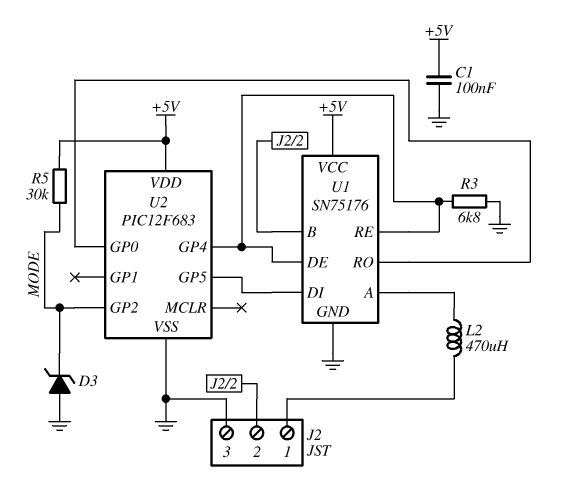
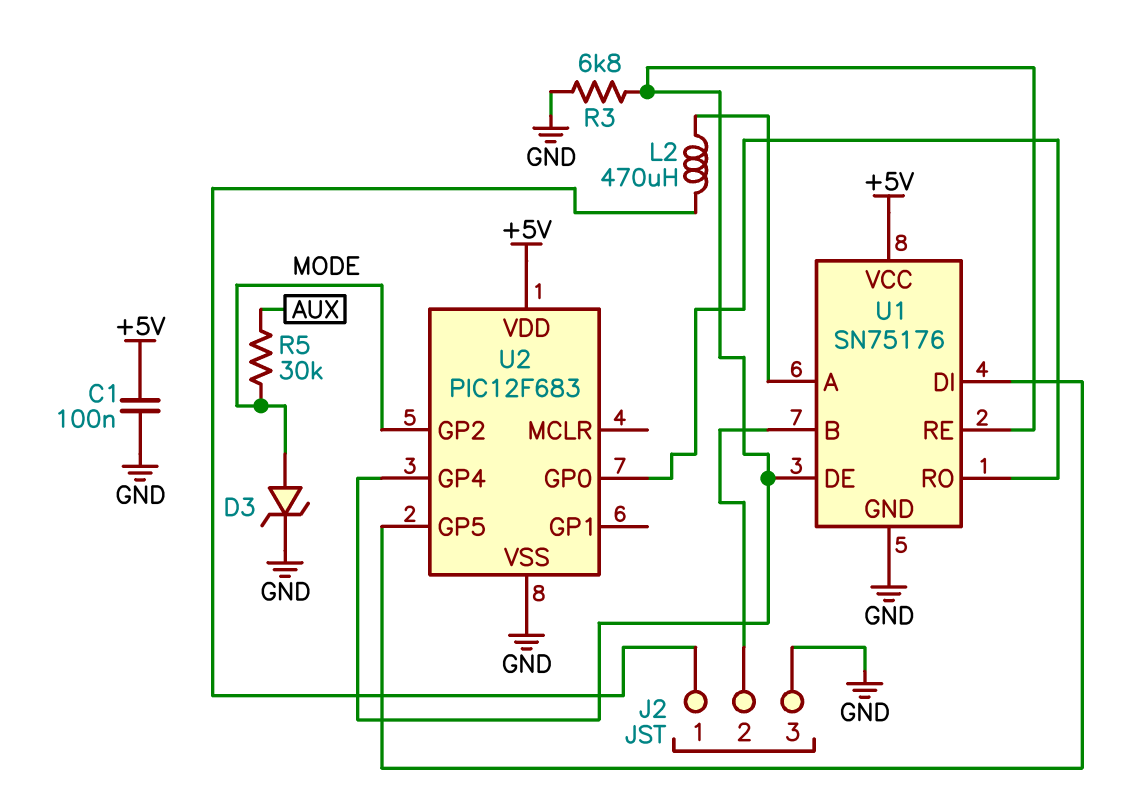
D3: zener (A GND, K MODE) -> zener (A MODE, K GND)
R5: 30k (+5V, MODE) -> 30k (AUX, MODE)

